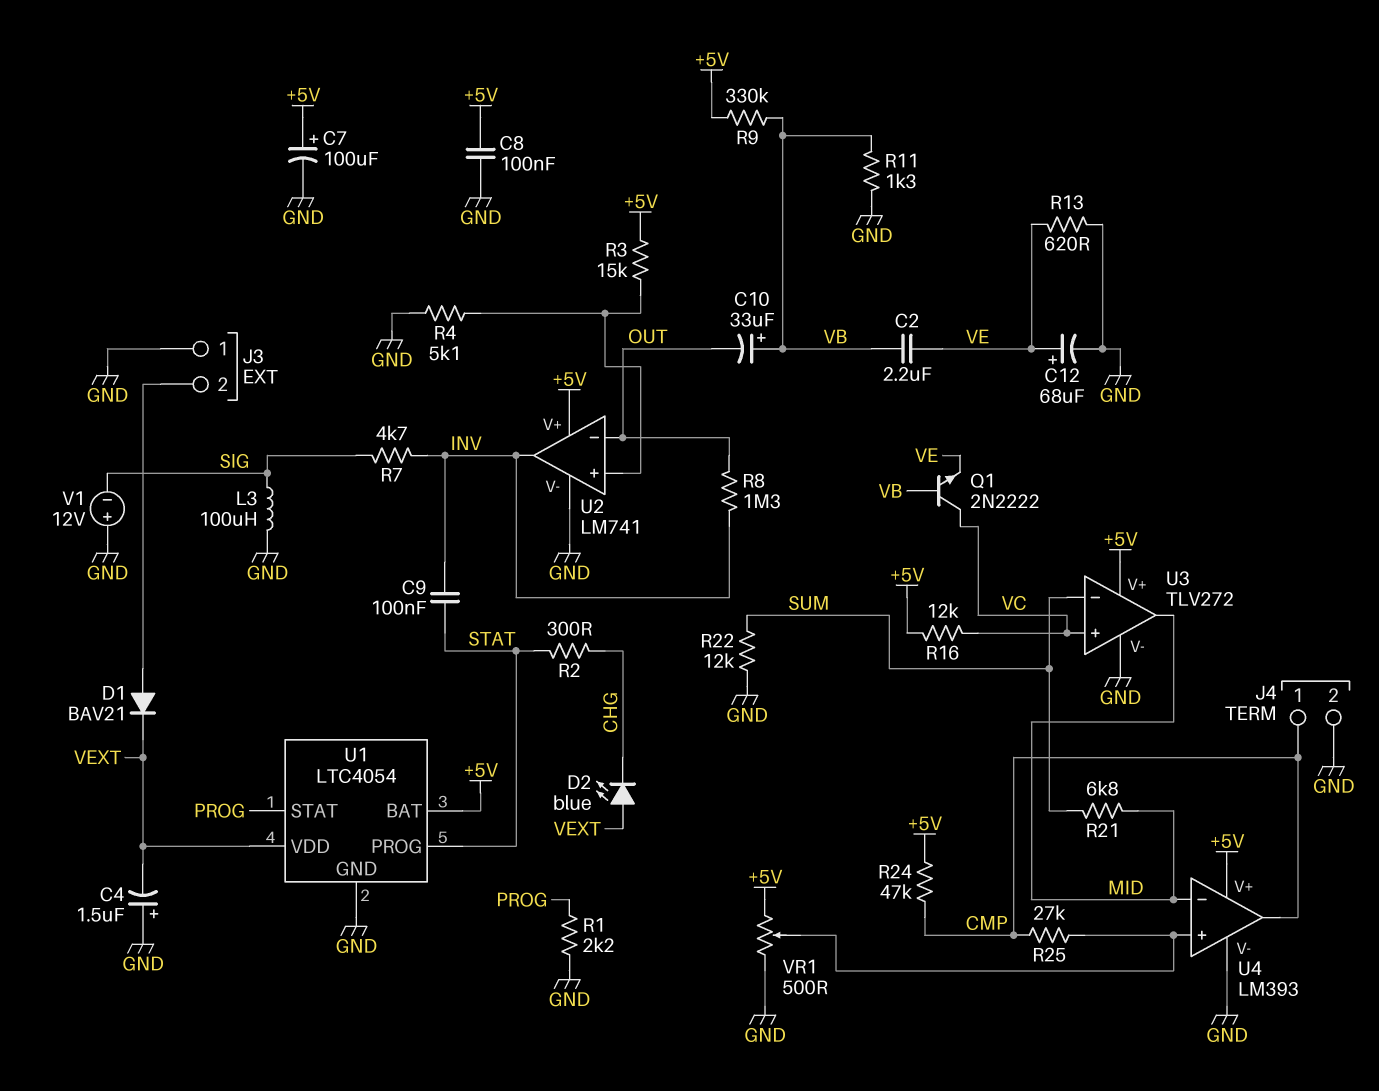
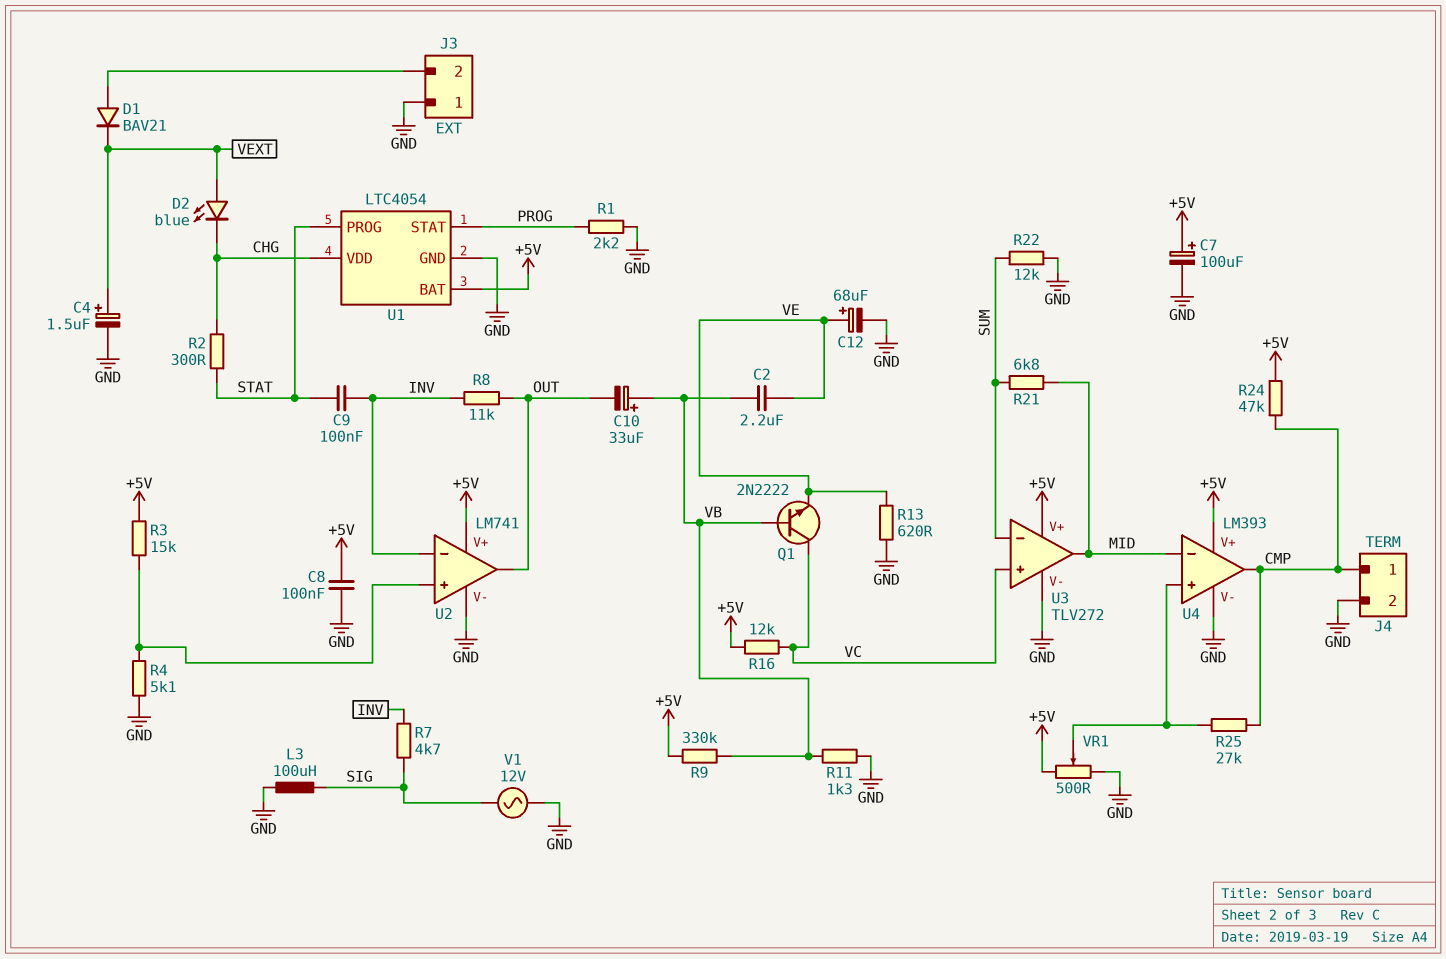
C4: 1.5uF (plus GND, minus VEXT) -> 1.5uF (plus VEXT, minus GND)
R8: 1.3M (INV, OUT) -> 11k (INV, OUT)
U1 pin VDD: VEXT -> CHG
U2 pin in-: OUT -> INV
U2 pin out: INV -> OUT
V1: 12V (plus GND, minus SIG) -> AC 12V (GND, SIG)

